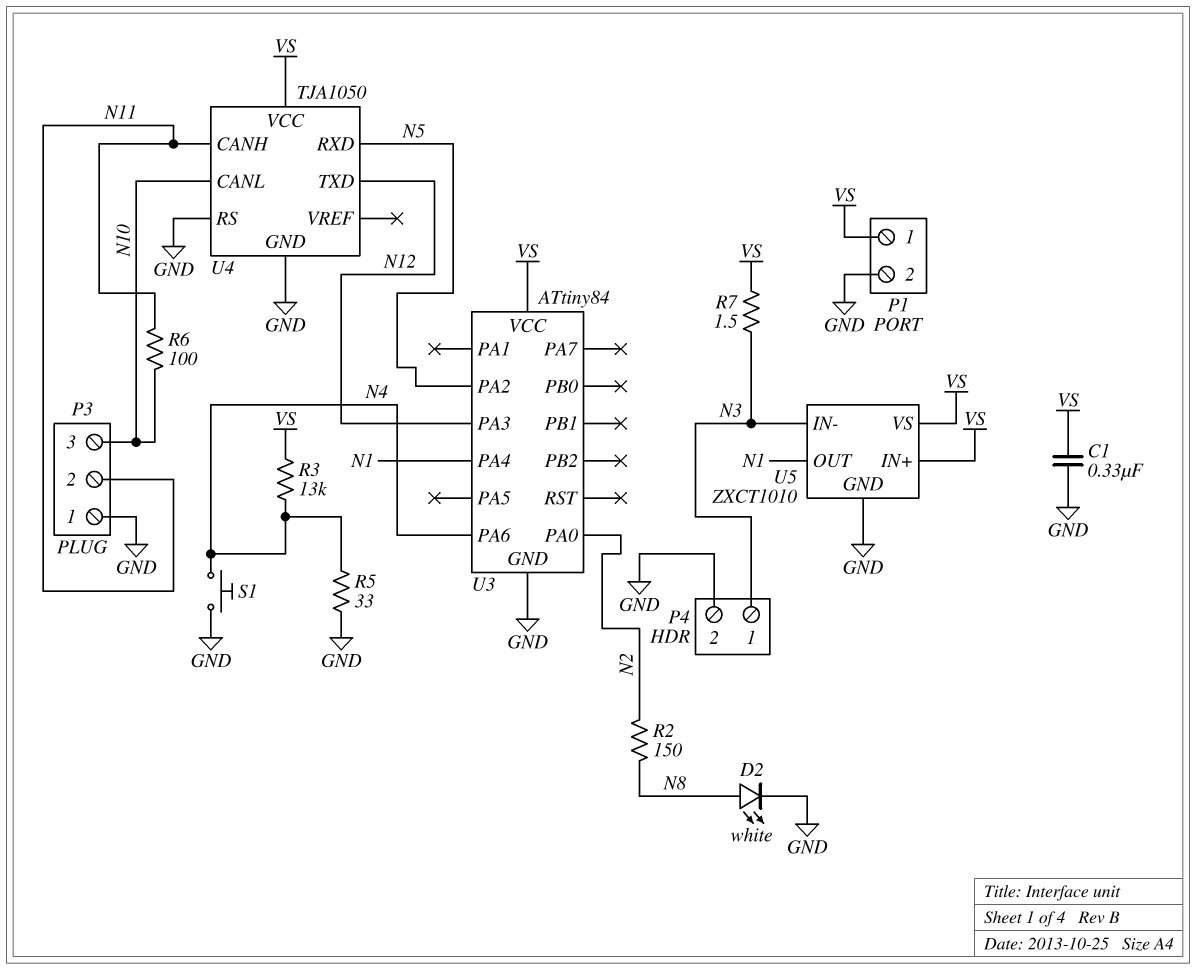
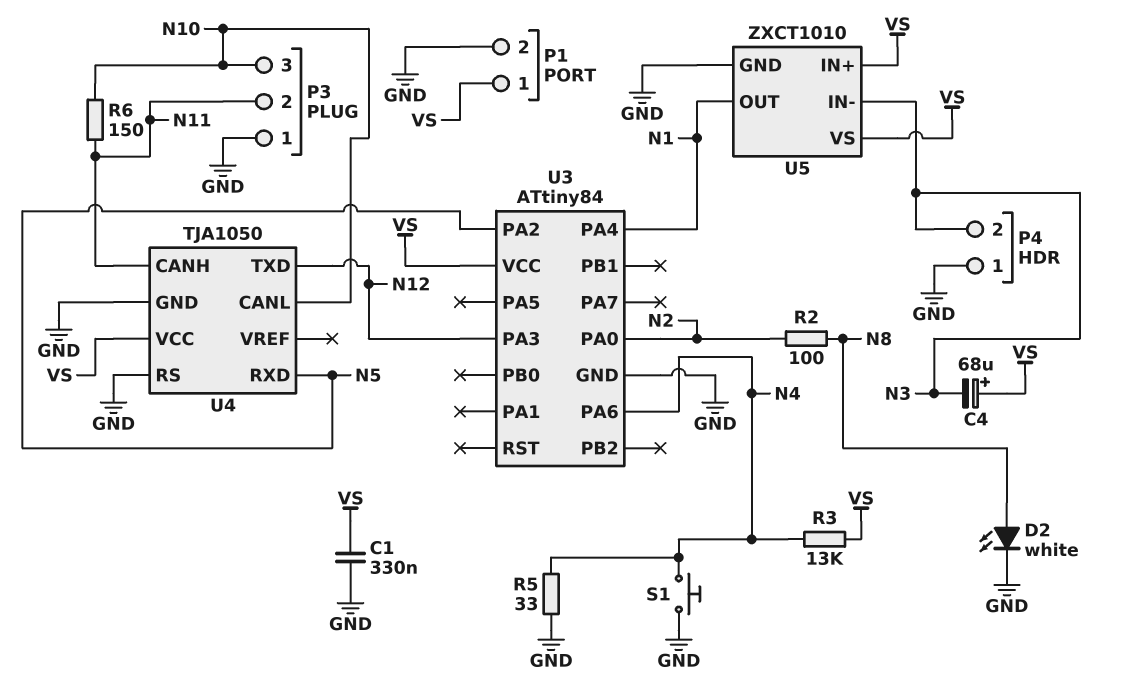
C4: none -> 68uF (plus VS, minus N3)
P4 pin 1: N3 -> GND
P4 pin 2: GND -> N3
R2: 150 (N2, N8) -> 100 (N2, N8)
R6: 100 (N10, N11) -> 150 (N10, N11)
R7: 1.5 (N3, VS) -> none

